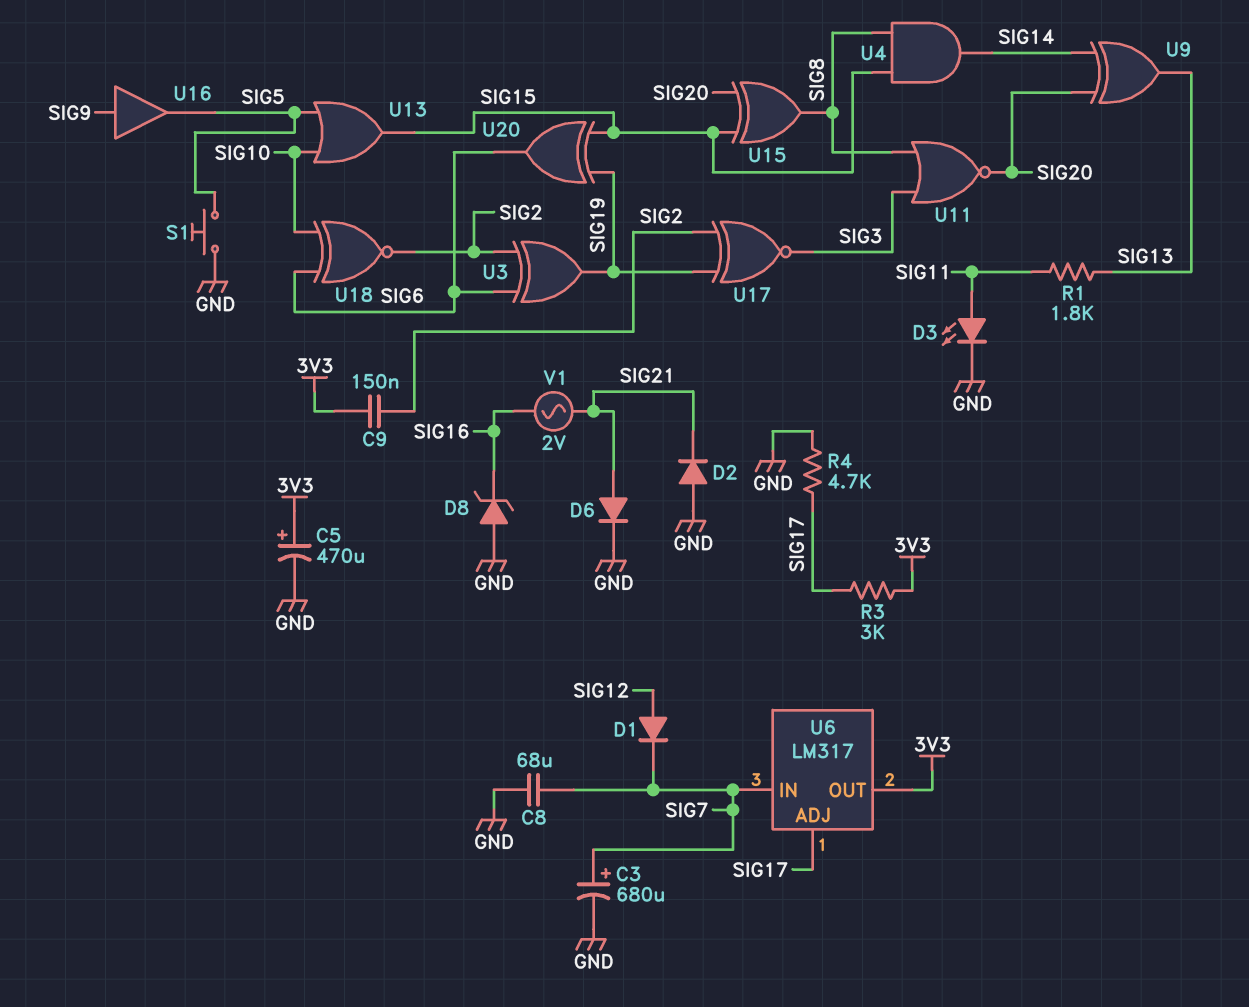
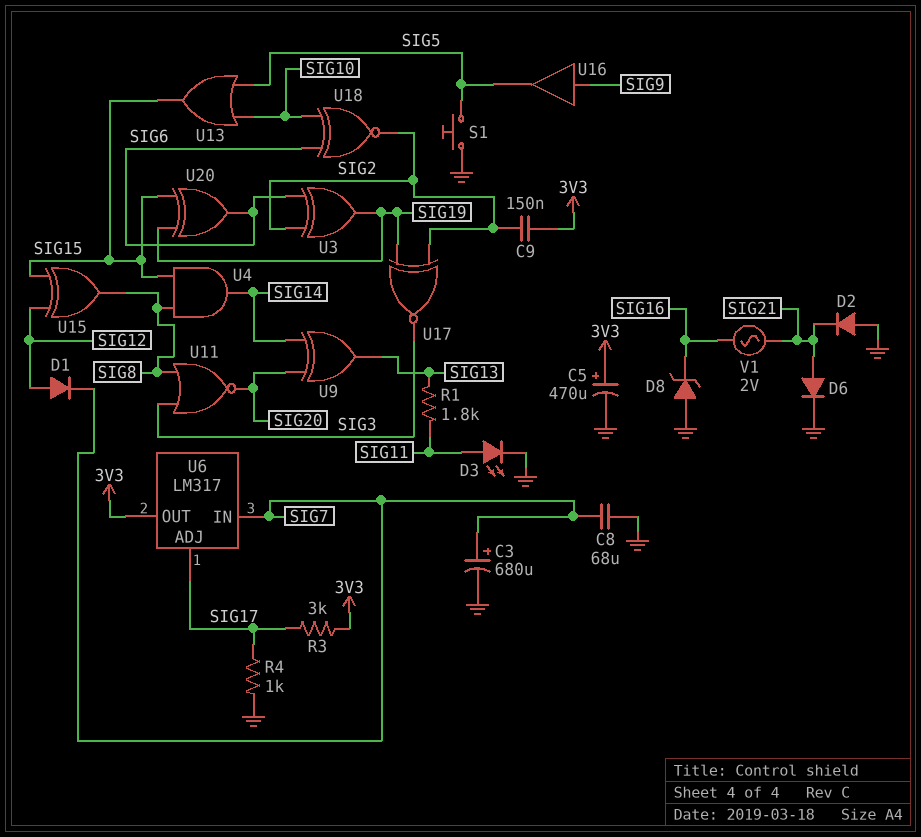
R4: 4.7k (GND, SIG17) -> 1k (GND, SIG17)
U15: XOR (in SIG15, in SIG20, out SIG8) -> XOR (in SIG12, in SIG15, out SIG8)

